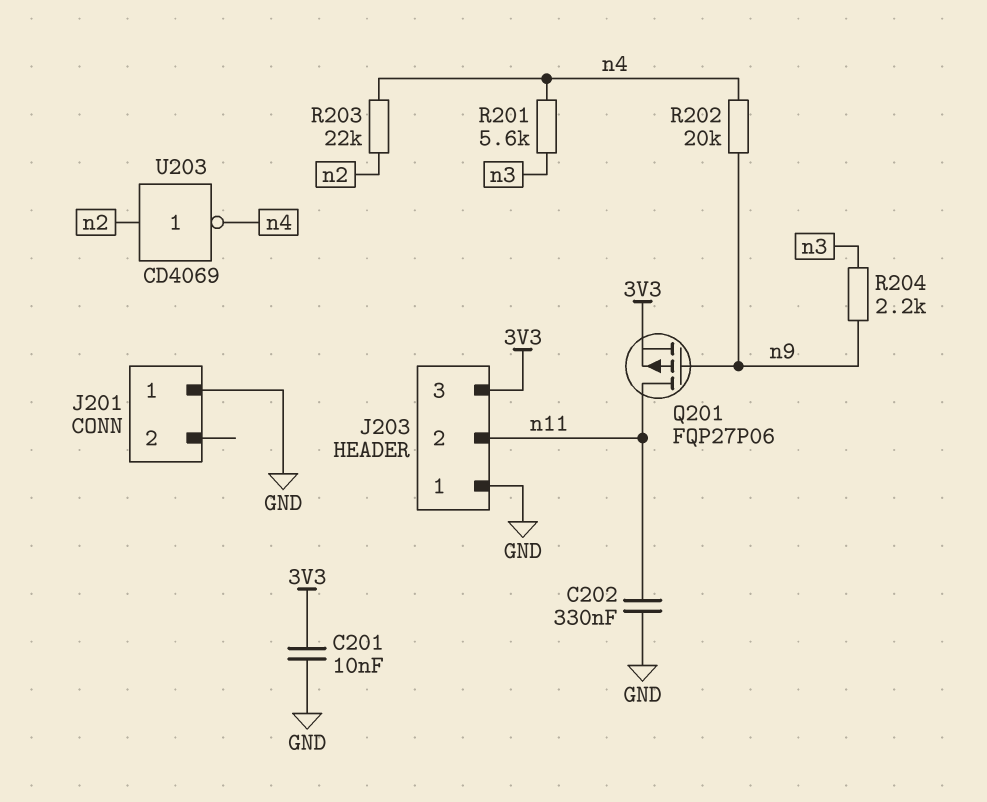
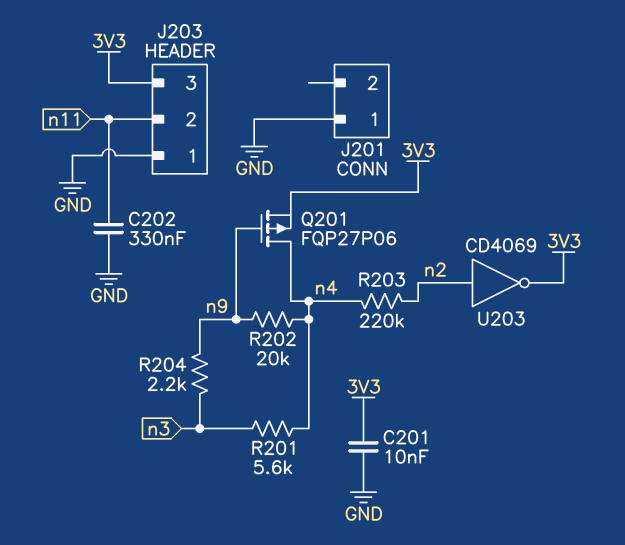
Q201: PMOS FQP27P06 (G n9, D n11, S 3V3) -> PMOS FQP27P06 (G n9, D n4, S 3V3)
R203: 22k (n2, n4) -> 220k (n2, n4)
U203: NOT CD4069 (in n2, out n4) -> NOT CD4069 (in n2, out 3V3)

